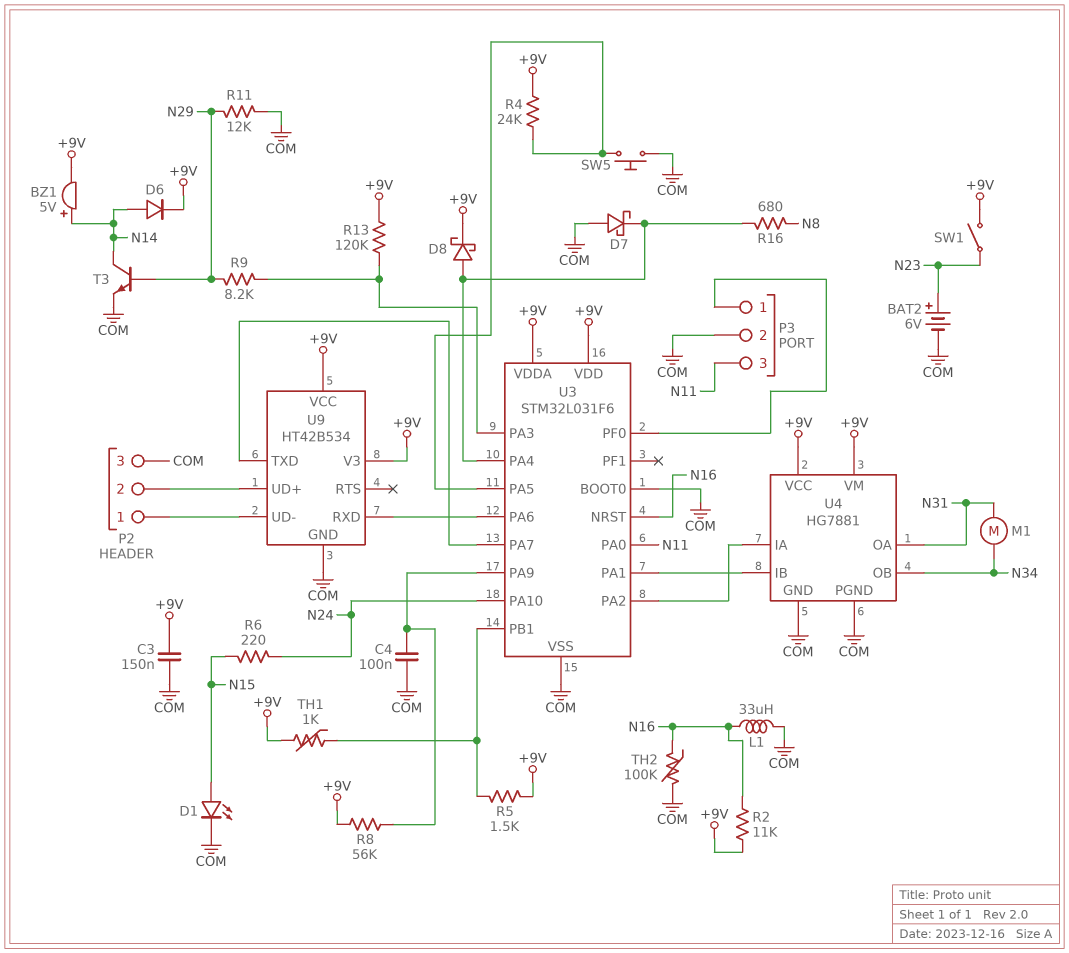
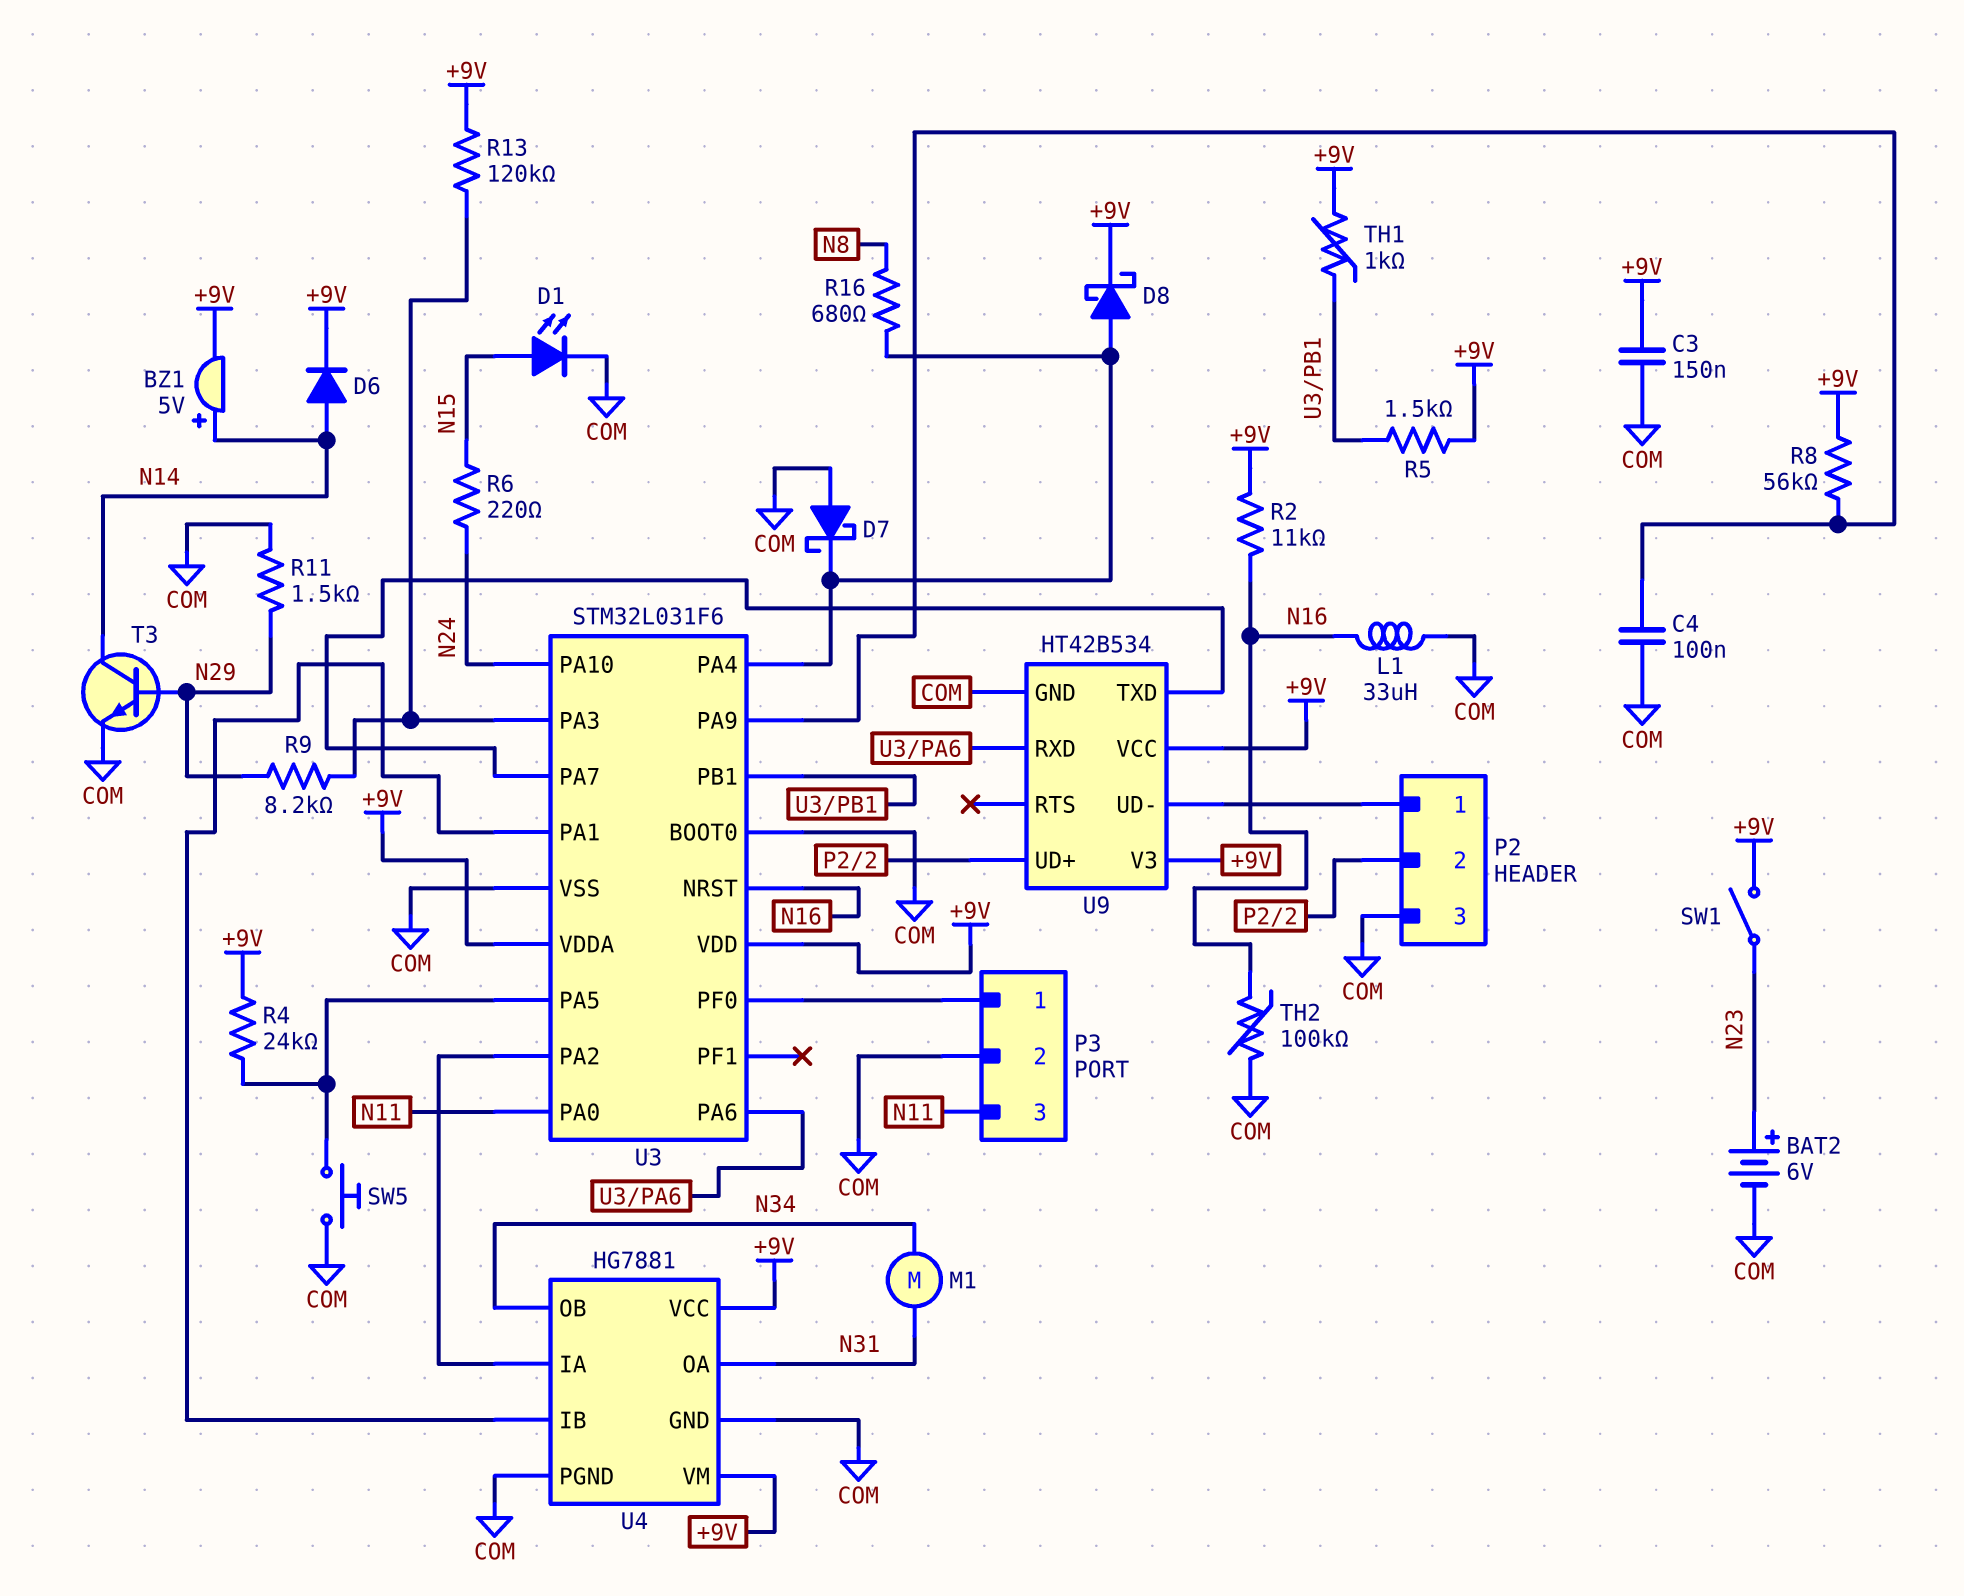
R11: 12k (COM, N29) -> 1.5k (COM, N29)

